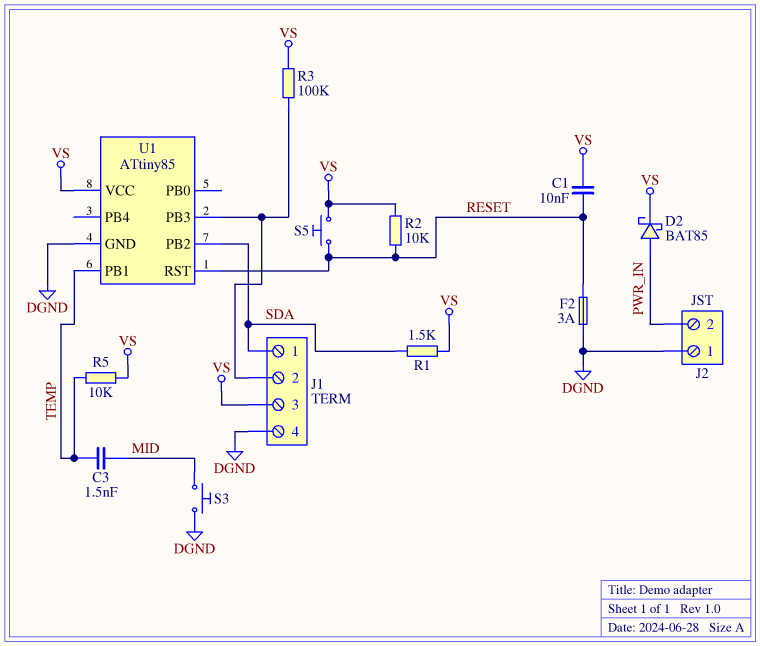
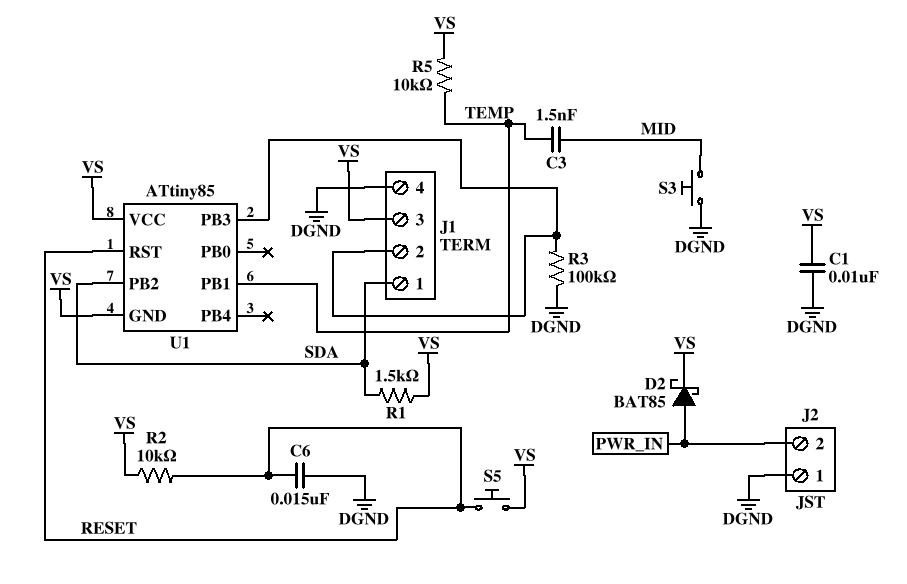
C1: 10nF (RESET, VS) -> 10nF (DGND, VS)
C6: none -> 15nF (DGND, RESET)
F2: 3A (DGND, RESET) -> none
R3: 100k (J1/2, VS) -> 100k (DGND, J1/2)
U1 pin GND: DGND -> VS

